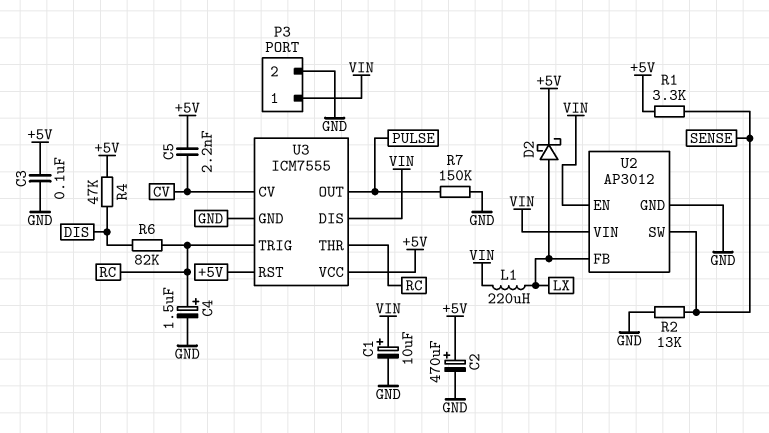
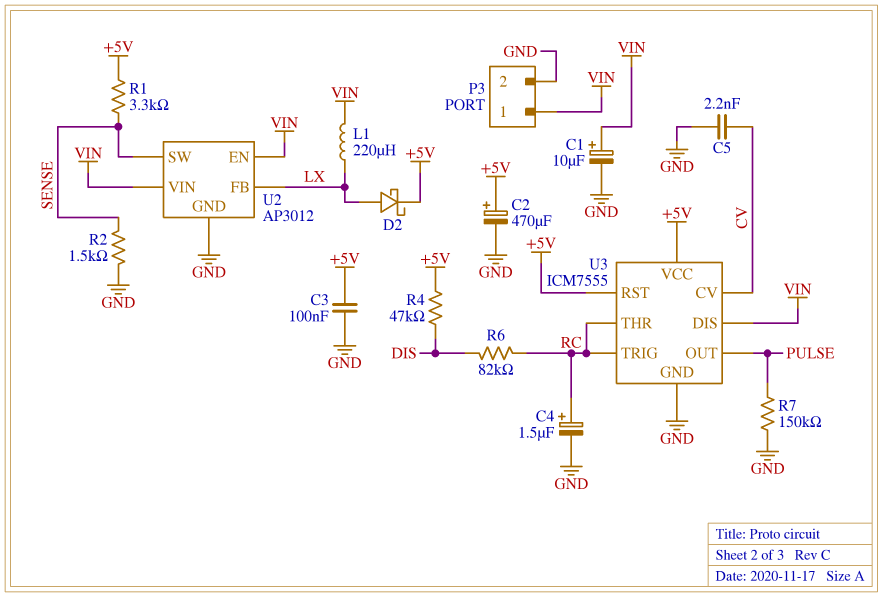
C5: 2.2nF (+5V, CV) -> 2.2nF (CV, GND)
R2: 13k (GND, SENSE) -> 1.5k (GND, SENSE)

